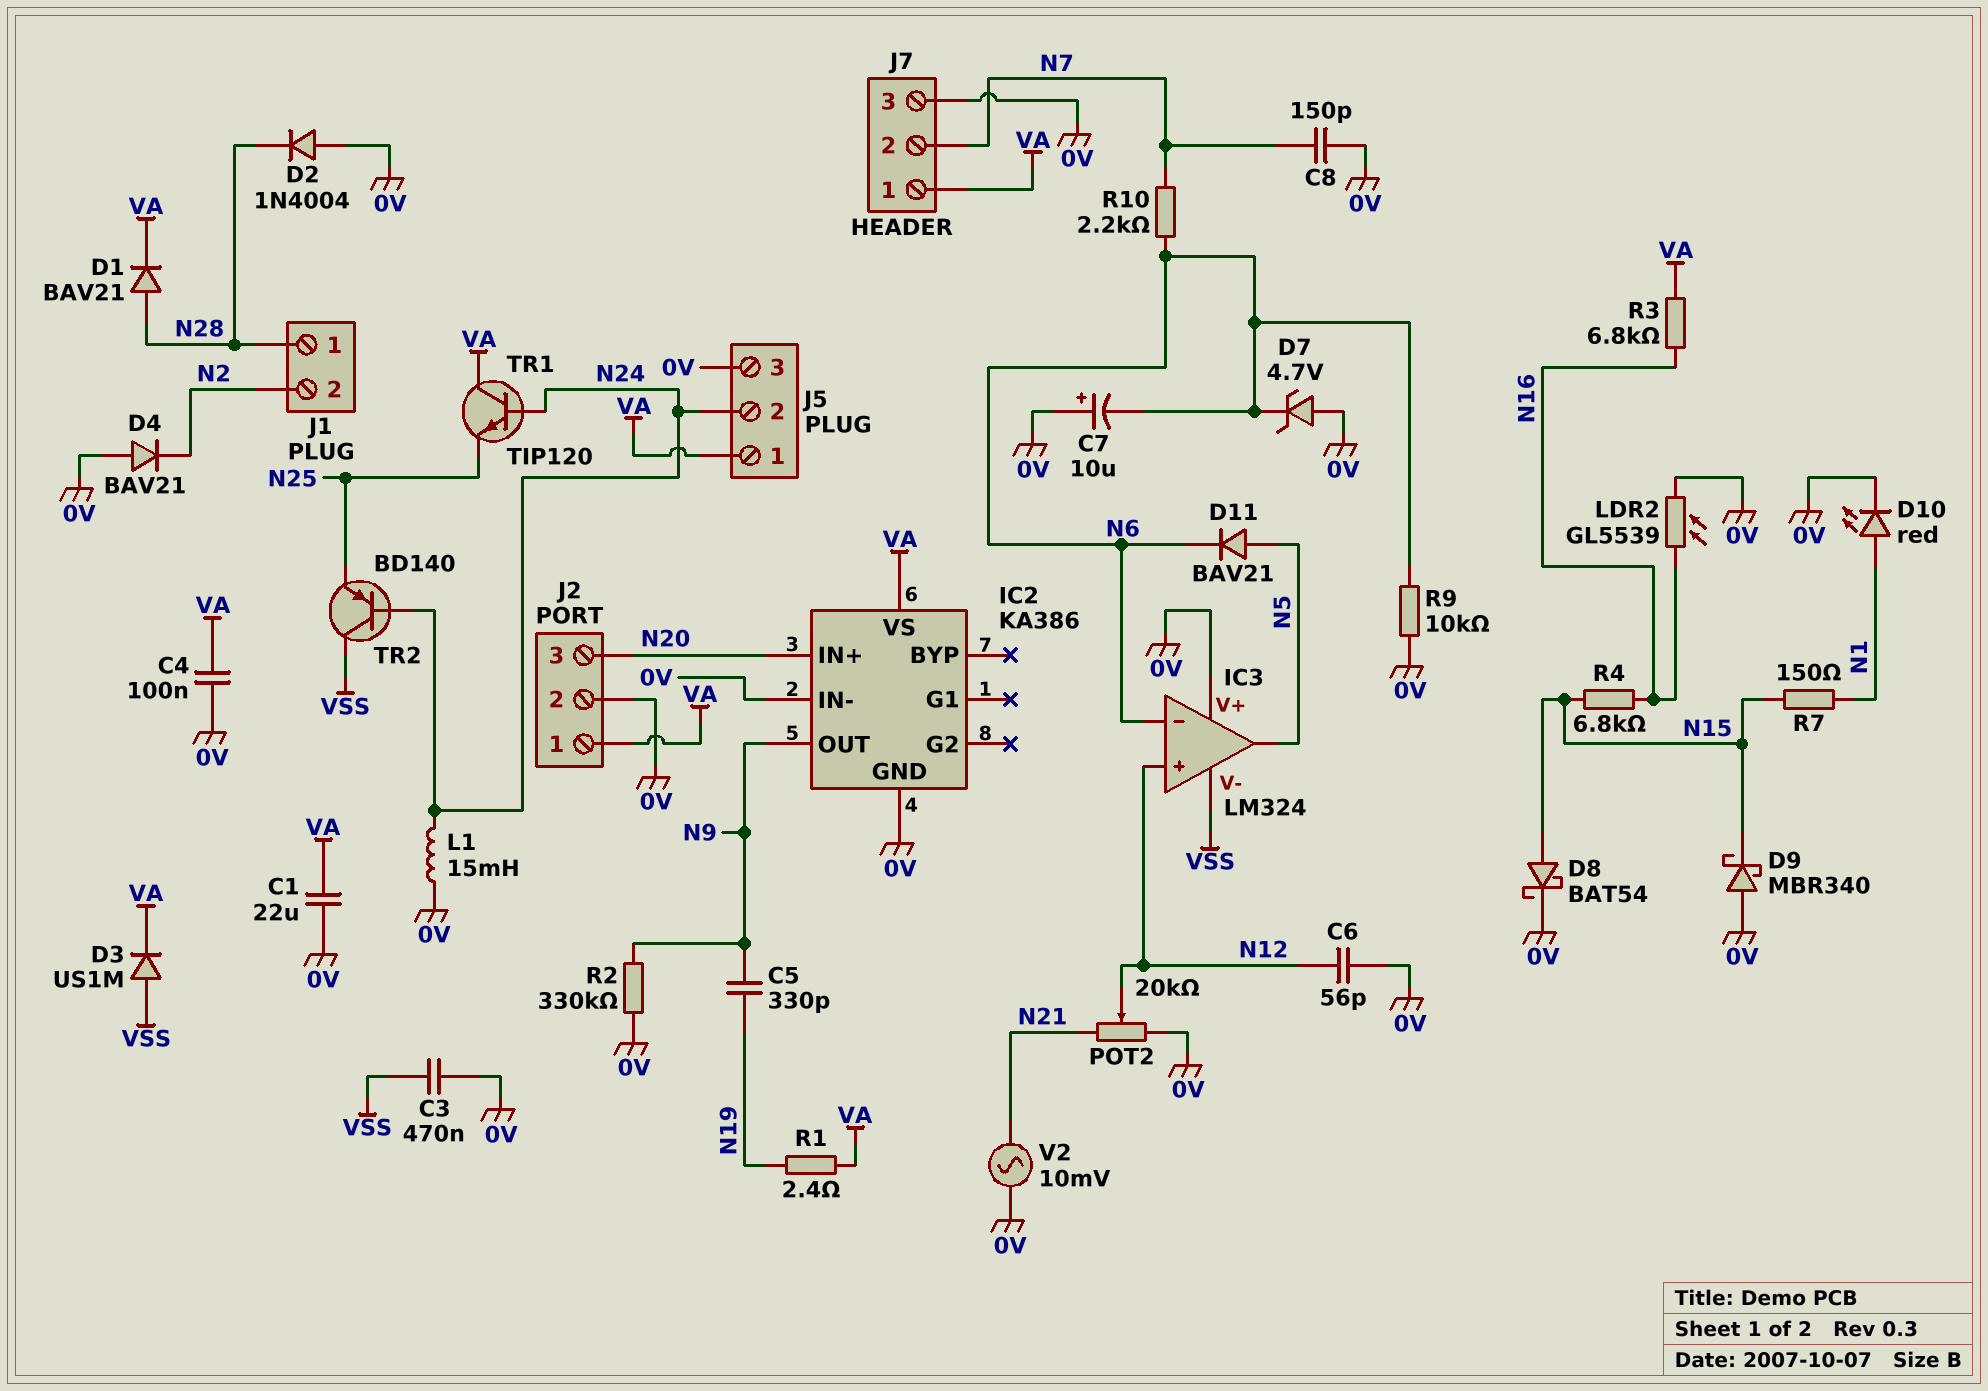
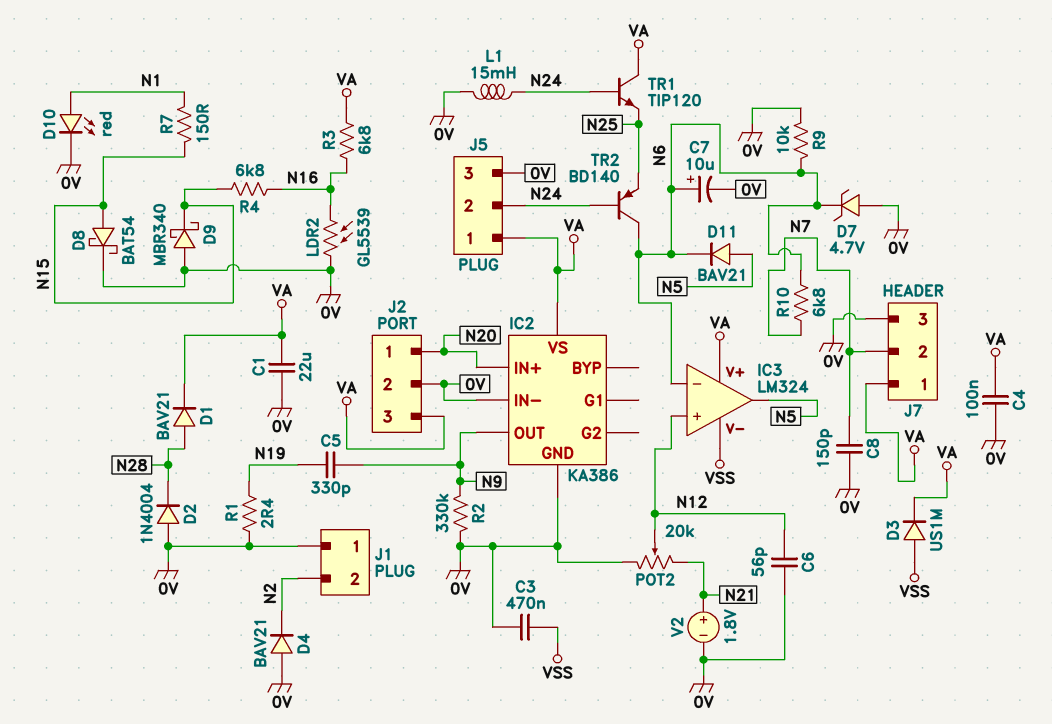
C7: 10uF (plus 0V, minus N6) -> 10uF (plus N6, minus 0V)
IC3 pin V+: 0V -> VA
J1 pin 1: N28 -> 0V
J2 pin 1: VA -> N20
J2 pin 3: N20 -> VA
R1: 2.4 (N19, VA) -> 2.4 (0V, N19)
R10: 2.2k (N6, N7) -> 6.8k (N6, N7)
TR2: PNP BD140 (B N24, C VSS, E N25) -> PNP BD140 (B N24, C N6, E N25)
V2: AC 10mV (0V, N21) -> 1.8V (plus N21, minus 0V)

